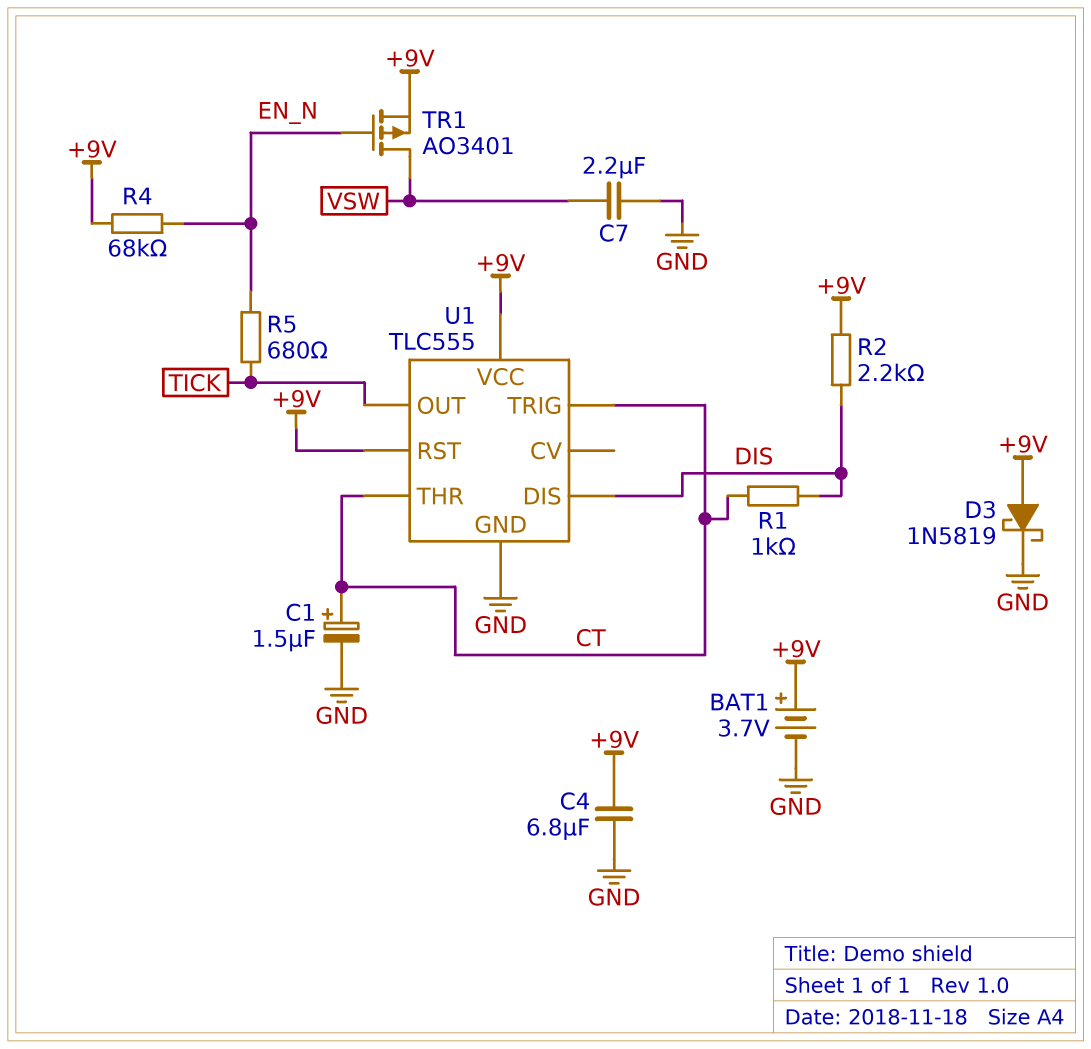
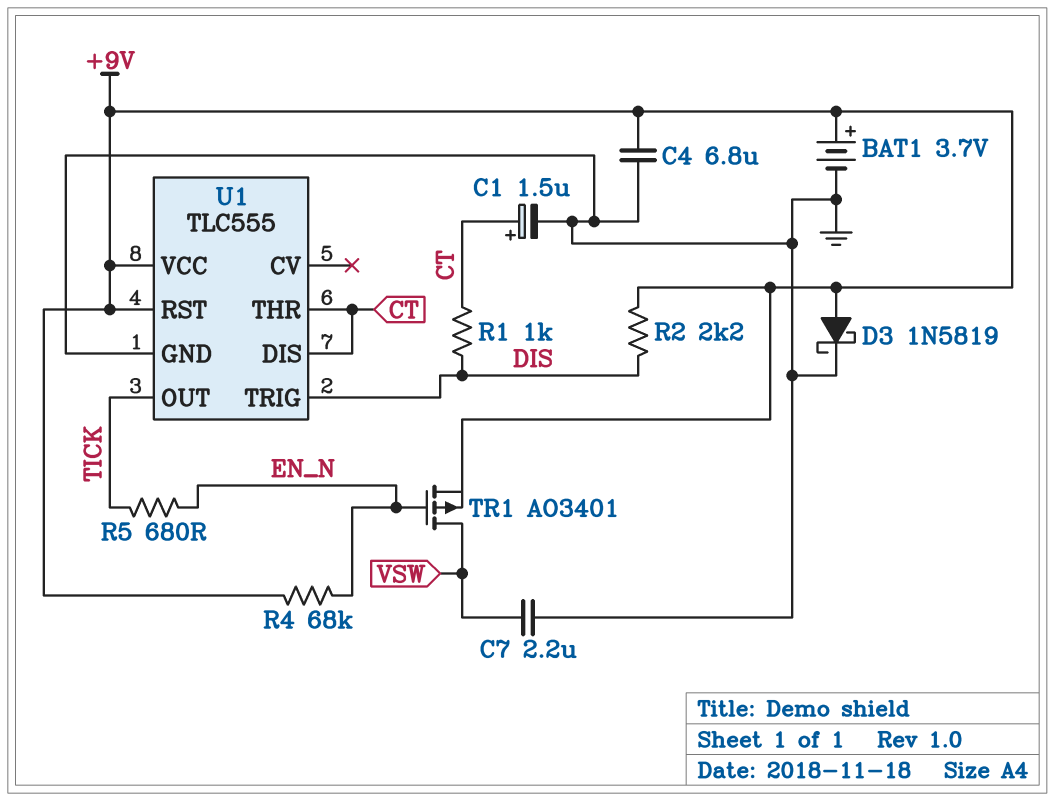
U1 pin DIS: DIS -> CT
U1 pin TRIG: CT -> DIS

